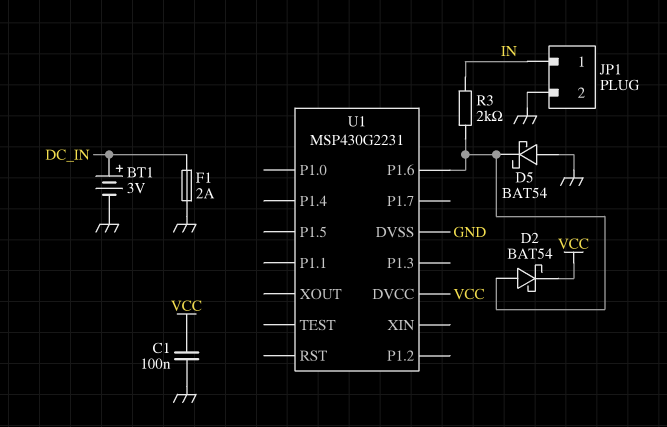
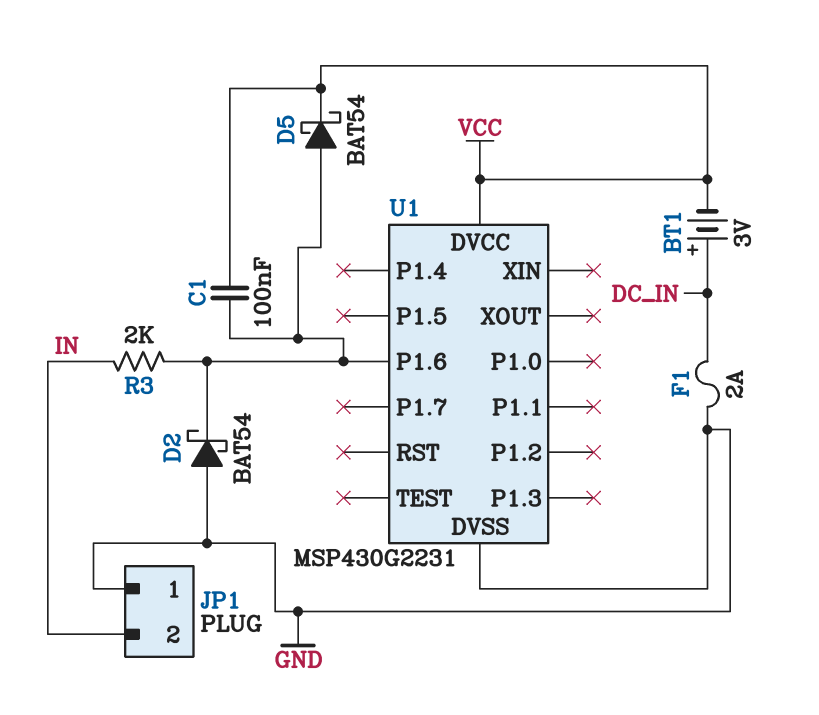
BT1: 3V (plus DC_IN, minus GND) -> 3V (plus DC_IN, minus VCC)
C1: 100nF (GND, VCC) -> 100nF (U1/P1.6, VCC)
D2: schottky BAT54 (A U1/P1.6, K VCC) -> schottky BAT54 (A GND, K U1/P1.6)
D5: schottky BAT54 (A GND, K U1/P1.6) -> schottky BAT54 (A U1/P1.6, K VCC)
JP1 pin 1: IN -> GND
JP1 pin 2: GND -> IN

